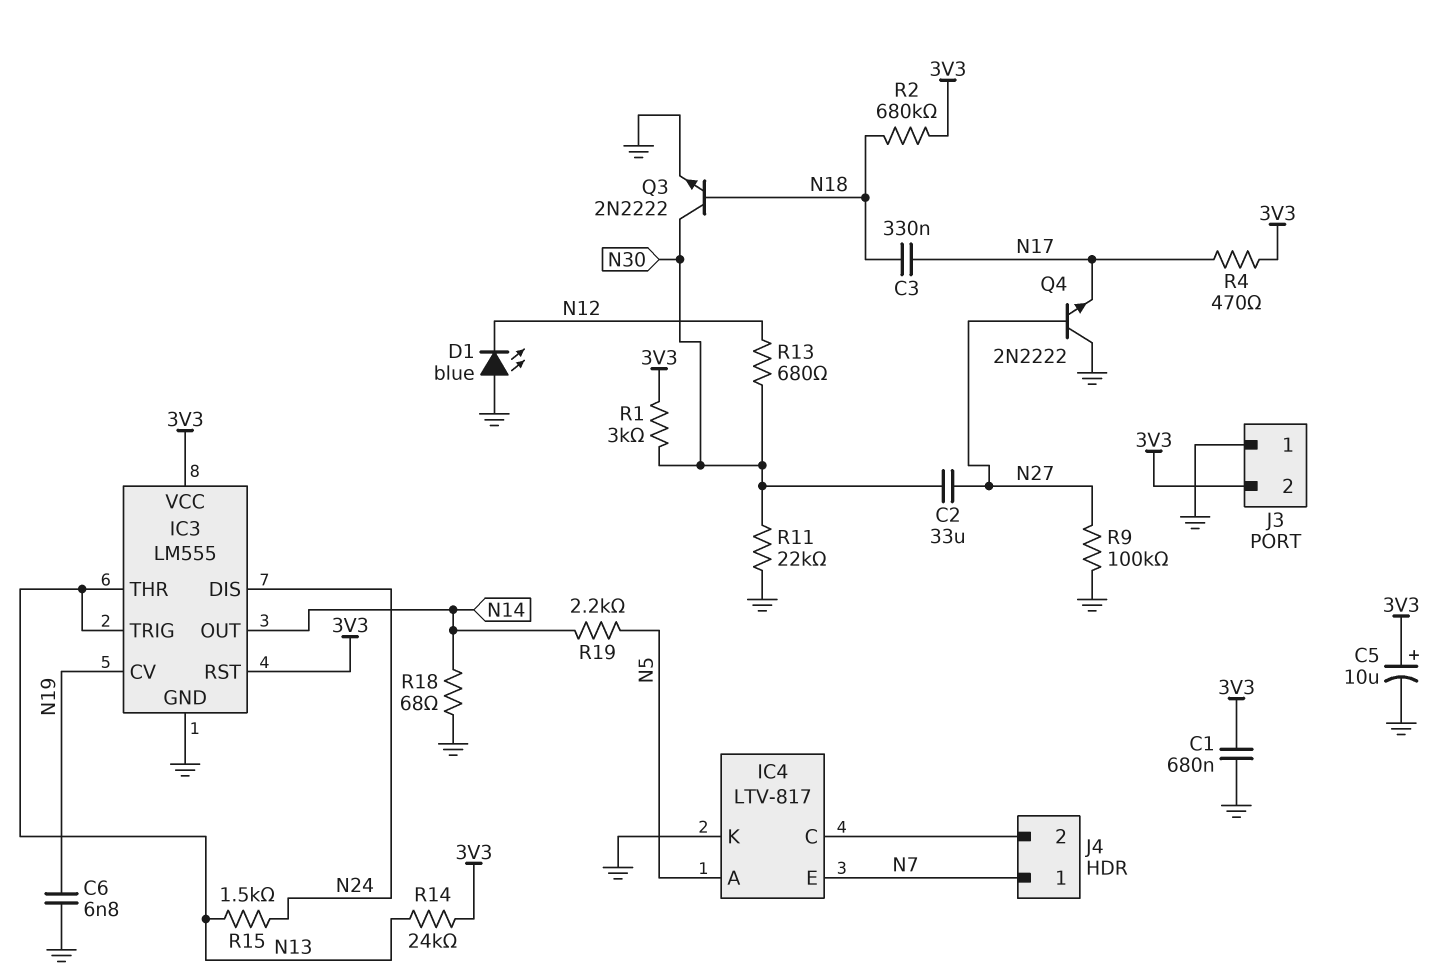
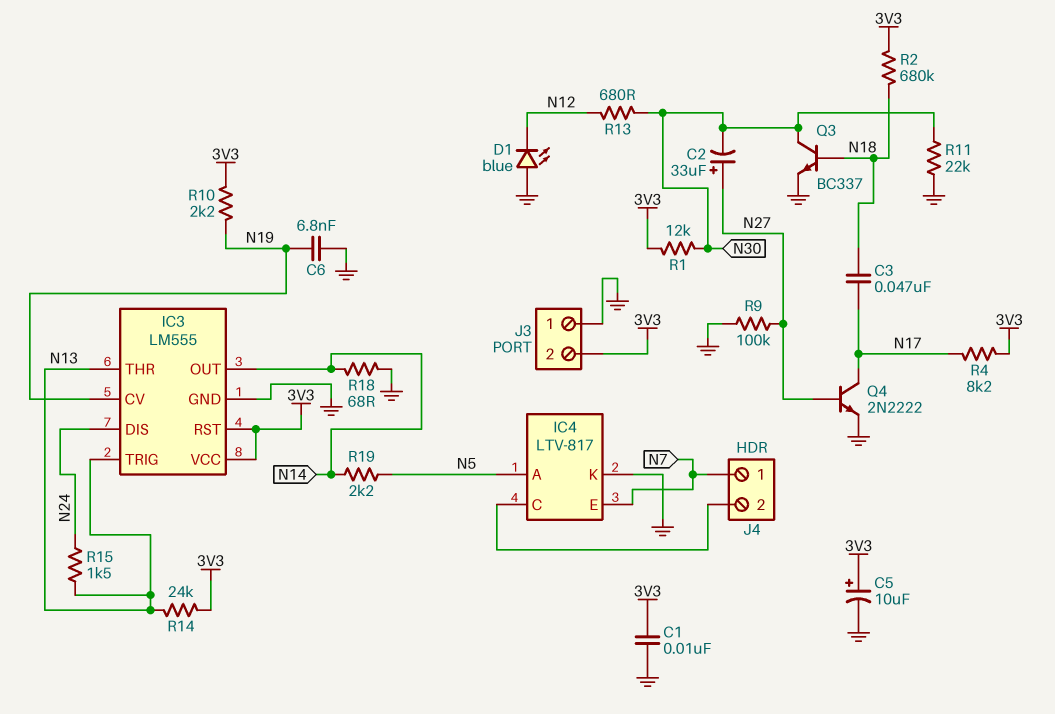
C1: 680nF (3V3, GND) -> 10nF (3V3, GND)
C2: 33uF (N27, N30) -> 33uF (plus N27, minus N30)
C3: 330nF (N17, N18) -> 47nF (N17, N18)
Q3: NPN 2N2222 (B N18, C N30, E GND) -> NPN BC337 (B N18, C N30, E GND)
Q4: NPN 2N2222 (B N27, C GND, E N17) -> NPN 2N2222 (B N27, C N17, E GND)
R1: 3k (3V3, N30) -> 12k (3V3, N30)
R4: 470 (3V3, N17) -> 8.2k (3V3, N17)
R10: none -> 2.2k (3V3, N19)

